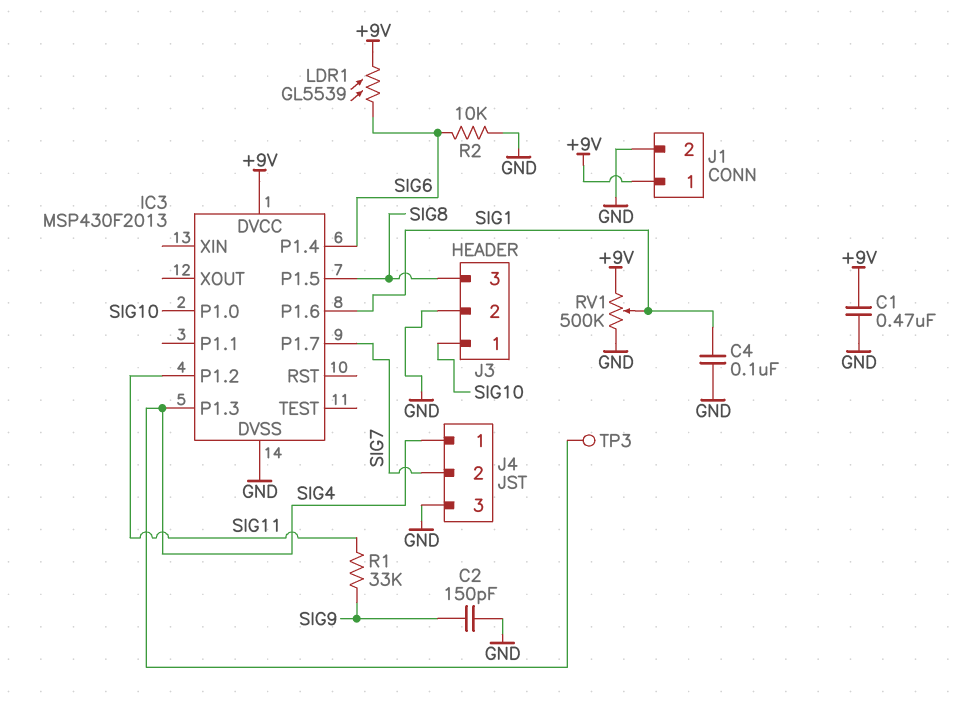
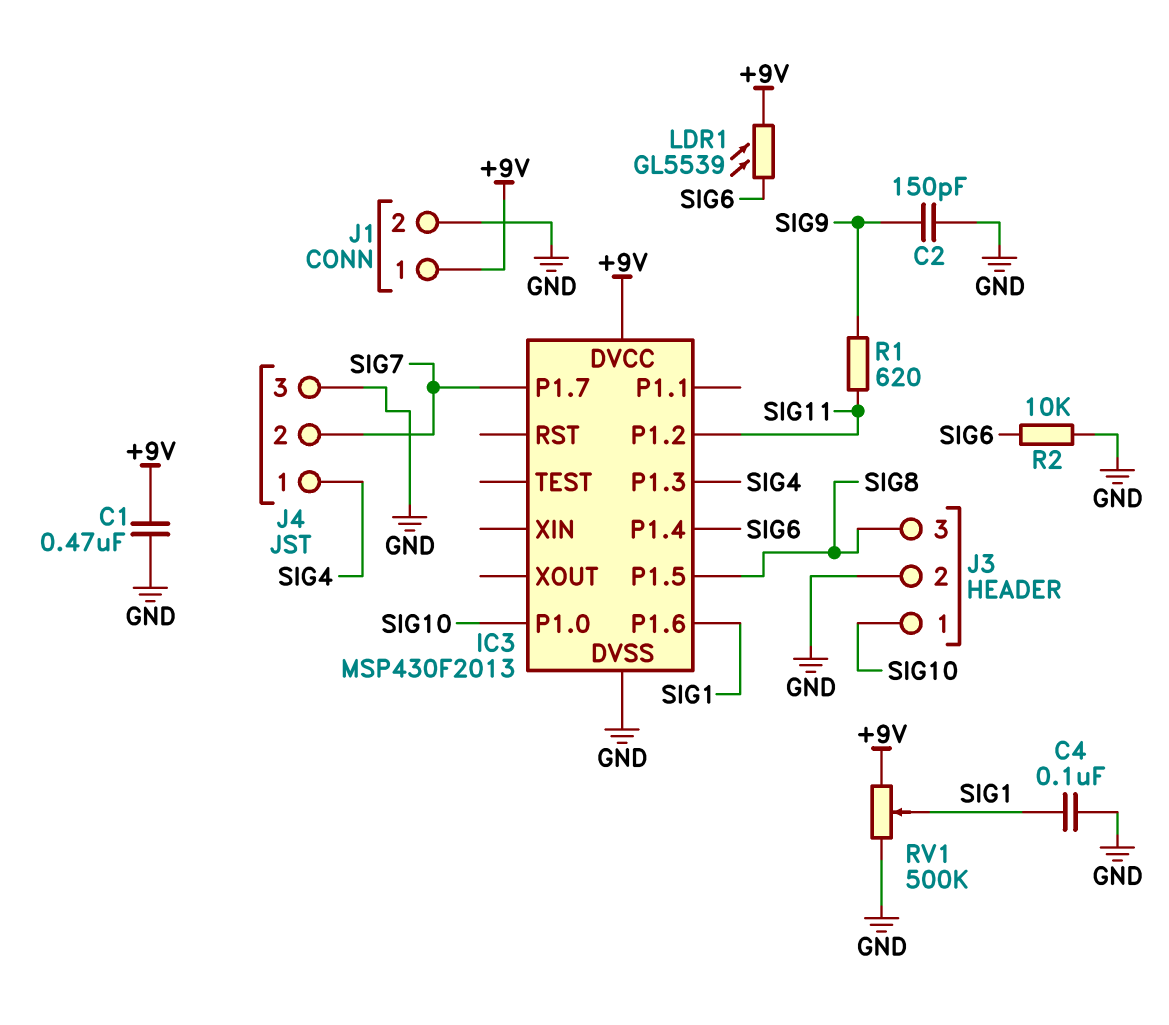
R1: 33k (SIG9, SIG11) -> 620 (SIG9, SIG11)
TP3: test point (SIG4) -> none

